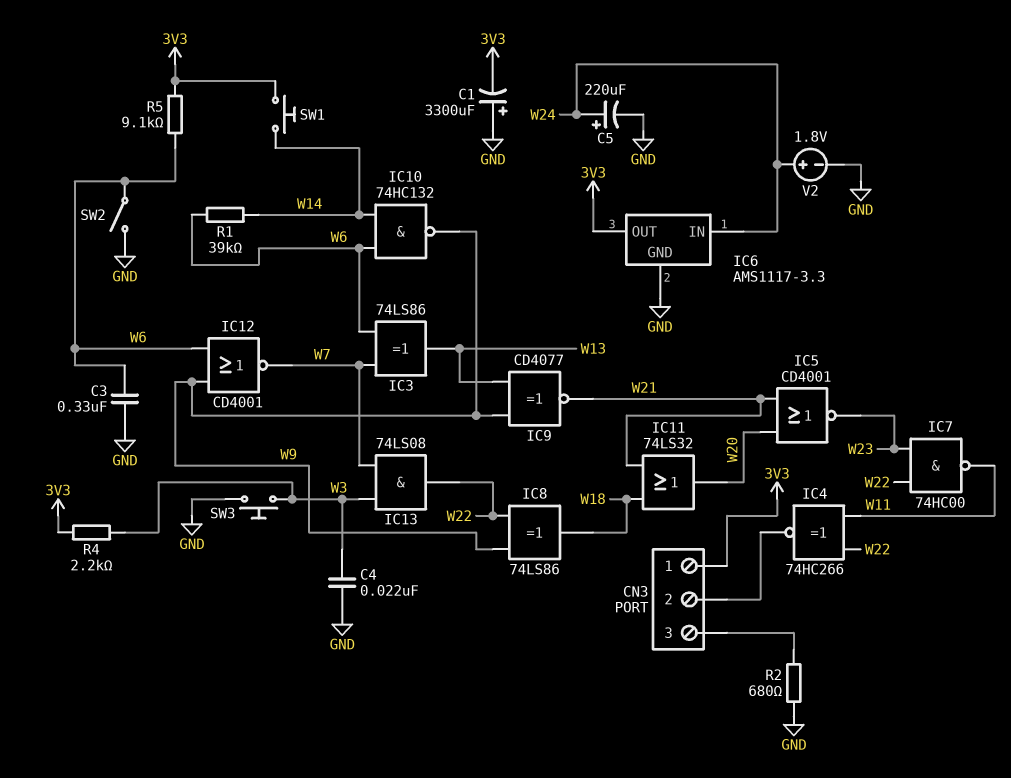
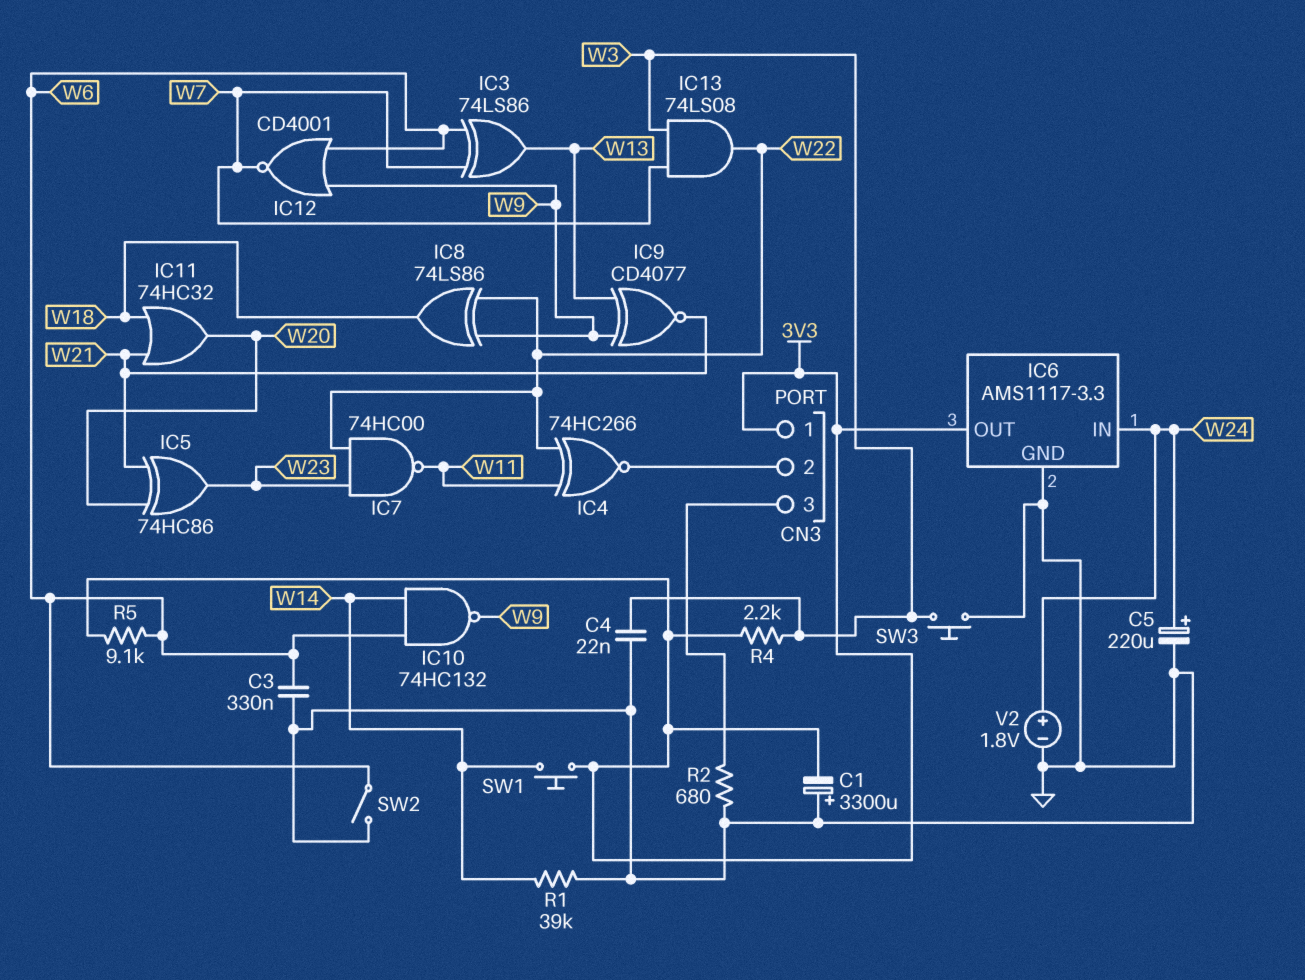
IC5: NOR CD4001 (in W20, in W21, out W23) -> XOR 74HC86 (in W20, in W21, out W23)
IC11: OR 74LS32 (in W18, in W21, out W20) -> OR 74HC32 (in W18, in W21, out W20)
R1: 39k (W6, W14) -> 39k (GND, W14)

